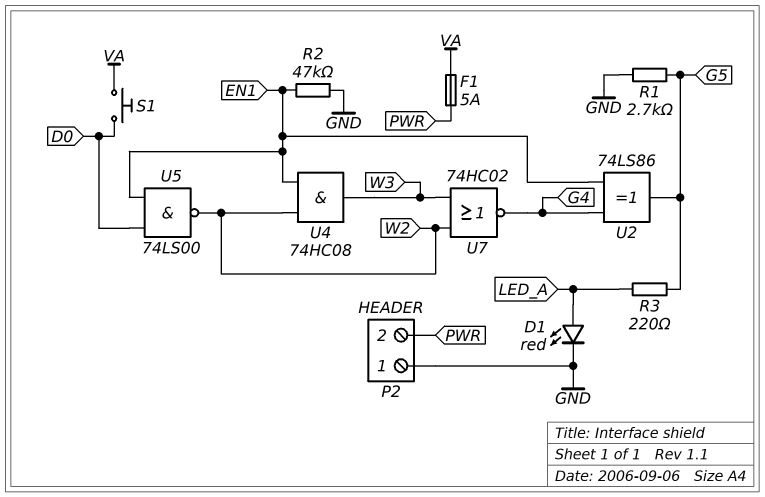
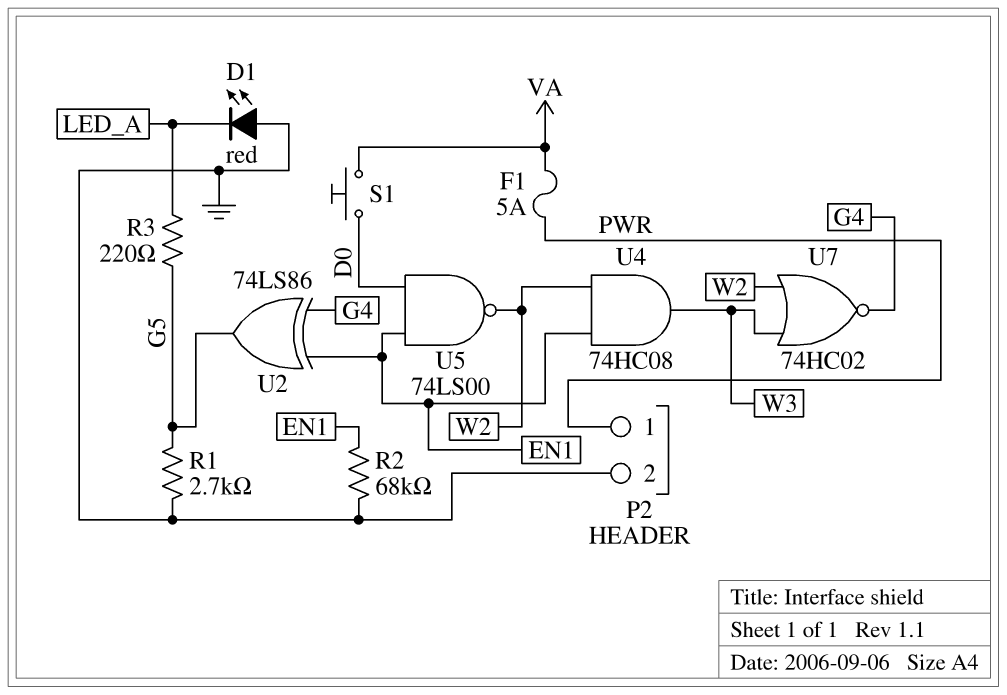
D1: LED red (A LED_A, K GND) -> LED red (A GND, K LED_A)
P2 pin 1: GND -> PWR
P2 pin 2: PWR -> GND
R2: 47k (EN1, GND) -> 68k (EN1, GND)

